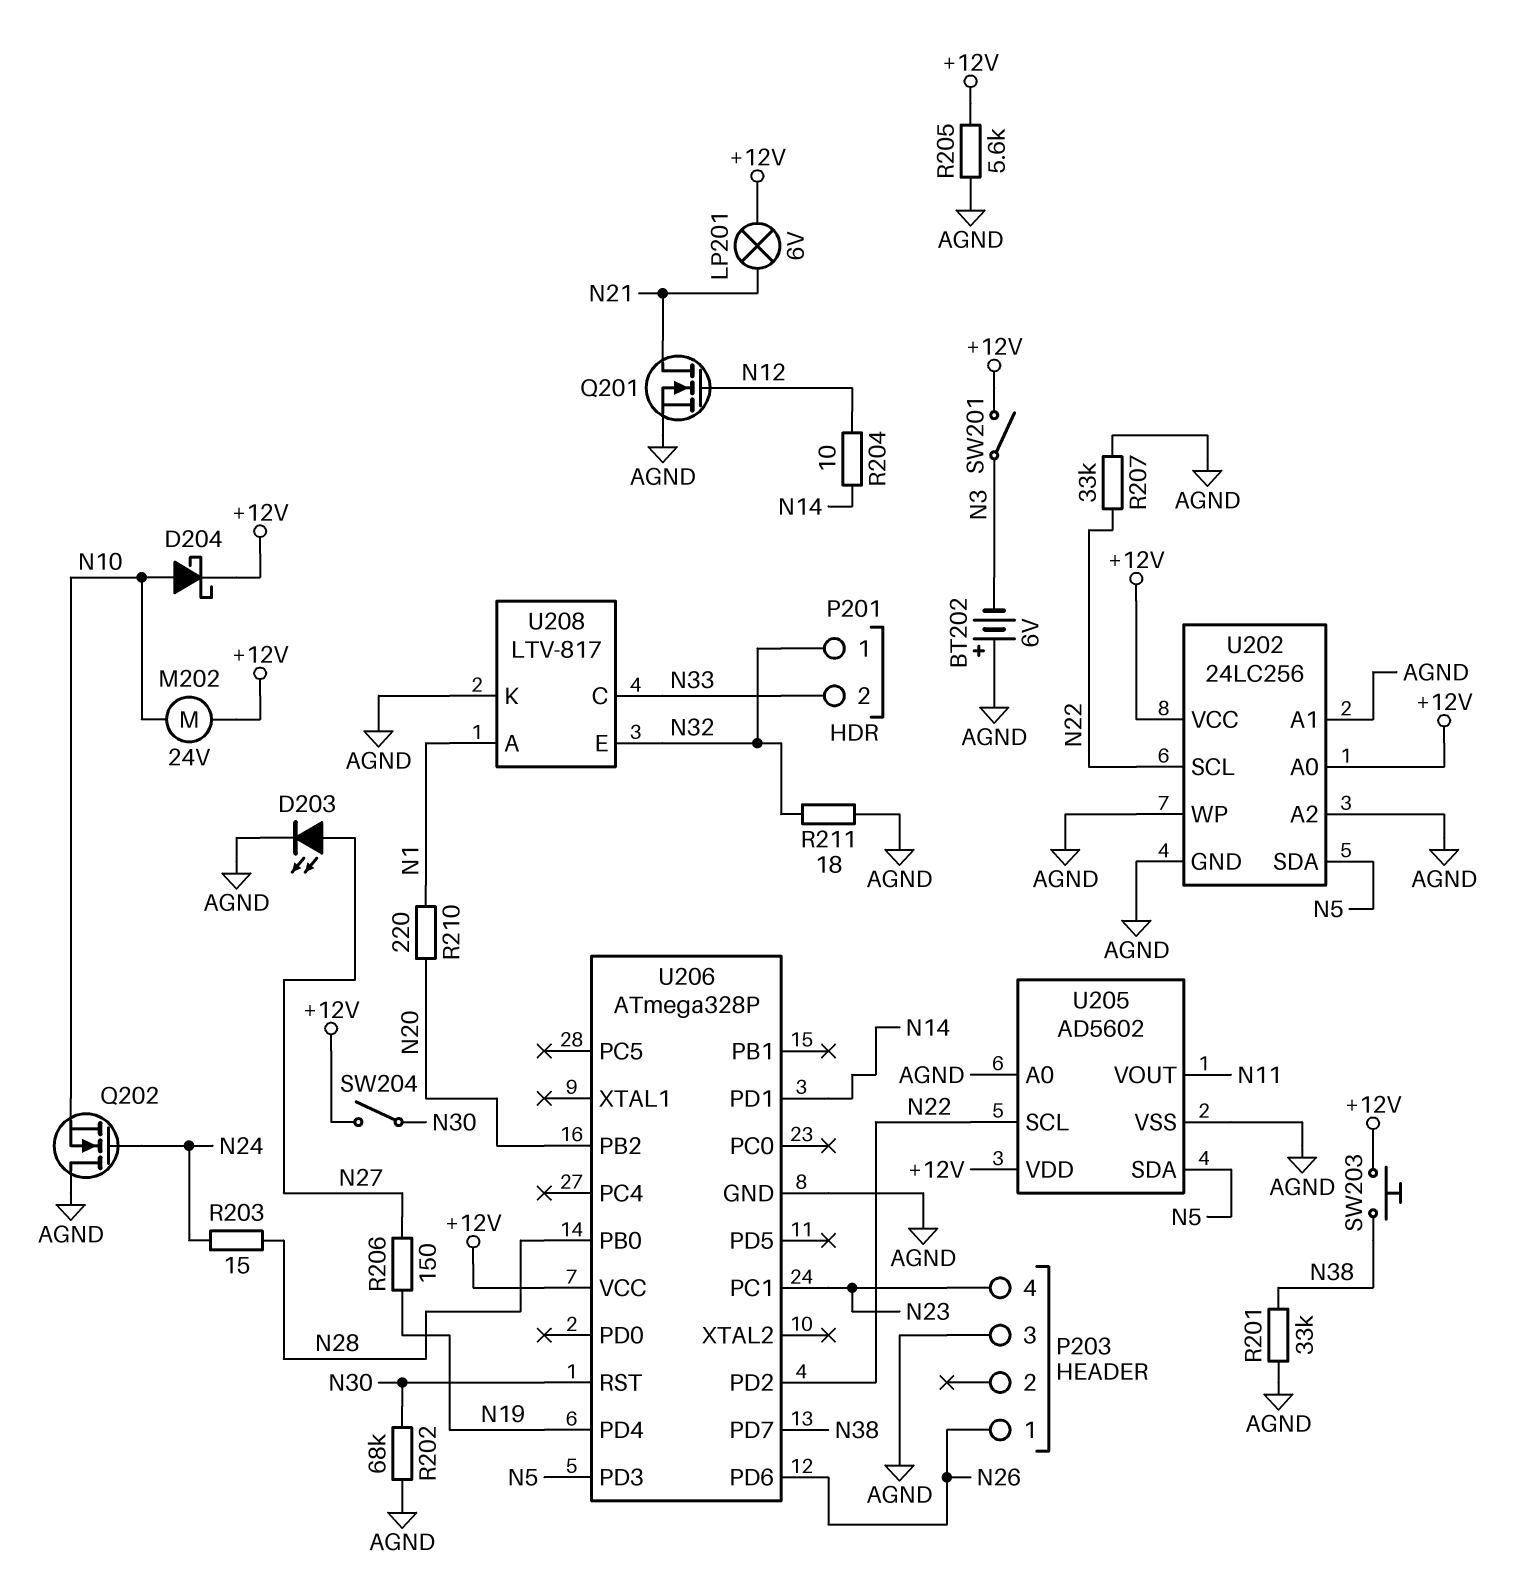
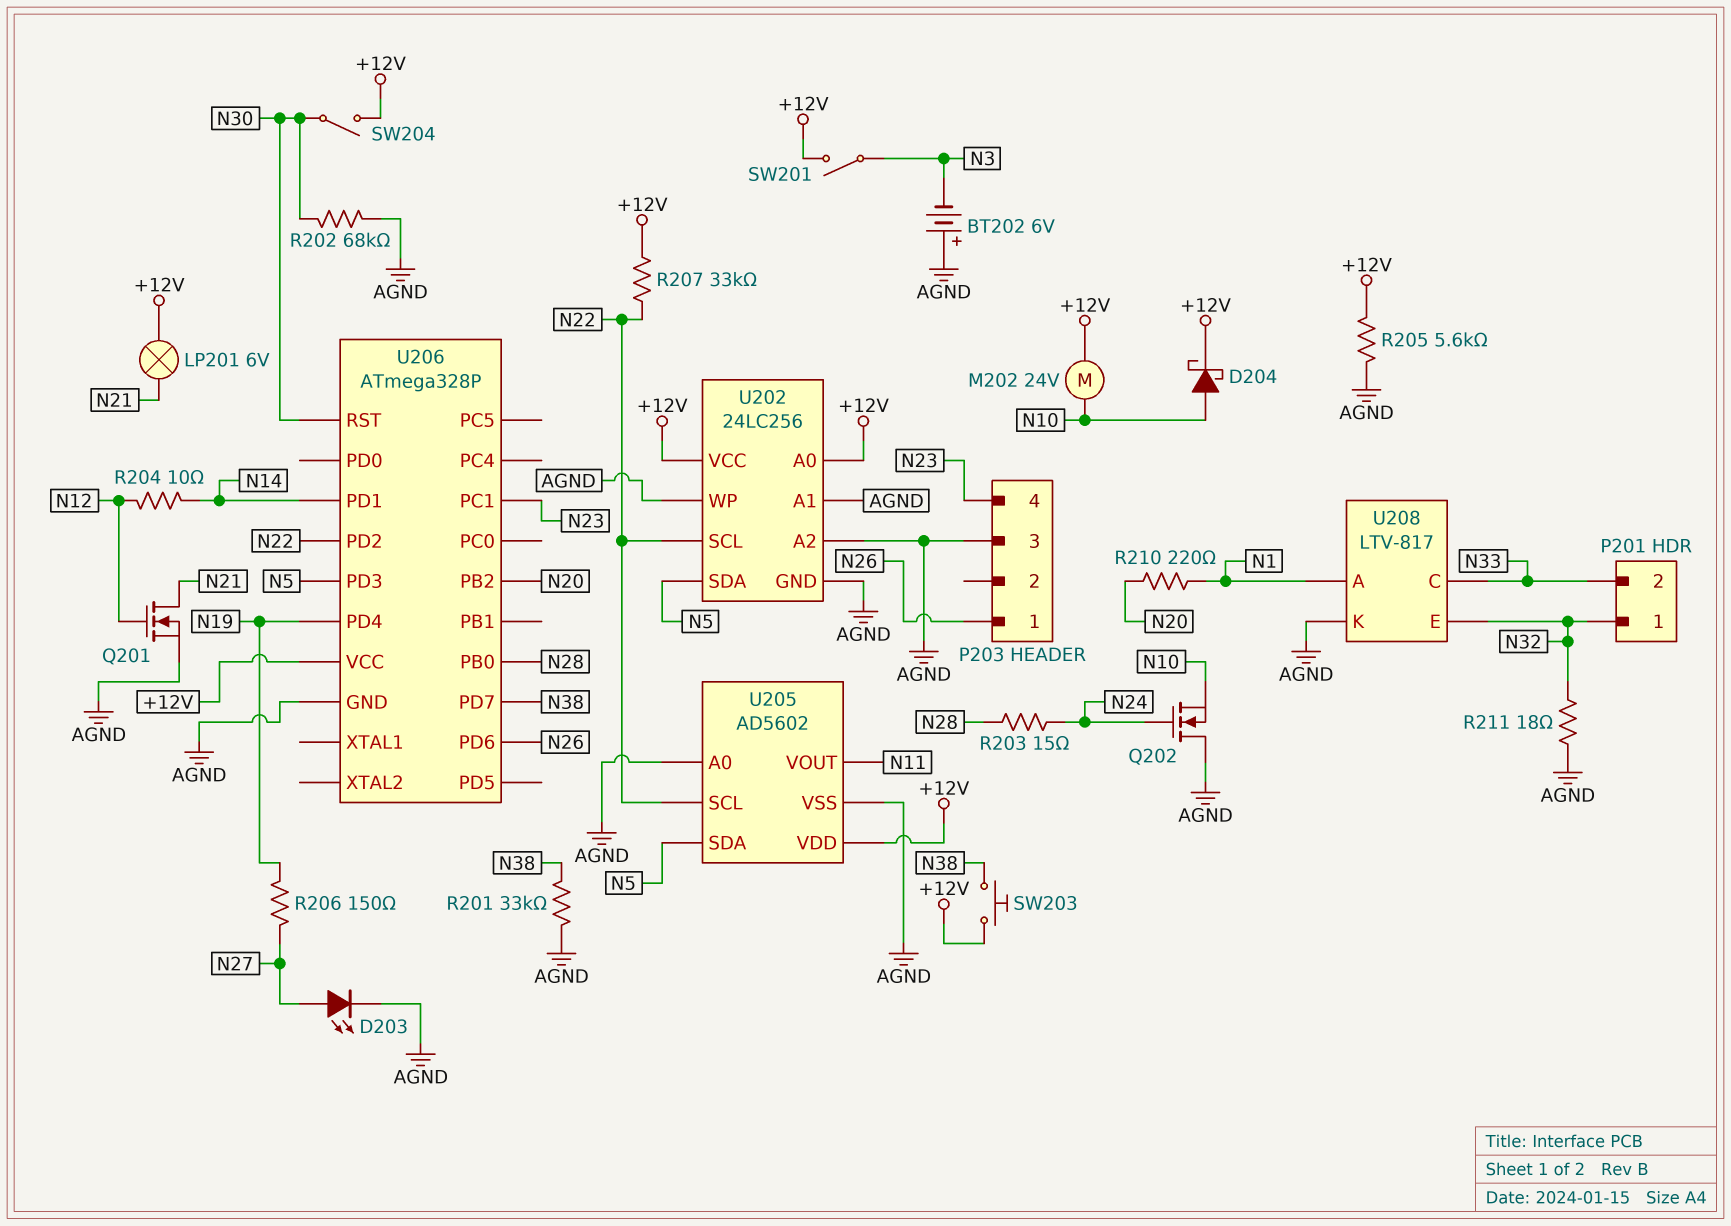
R207: 33k (AGND, N22) -> 33k (+12V, N22)

